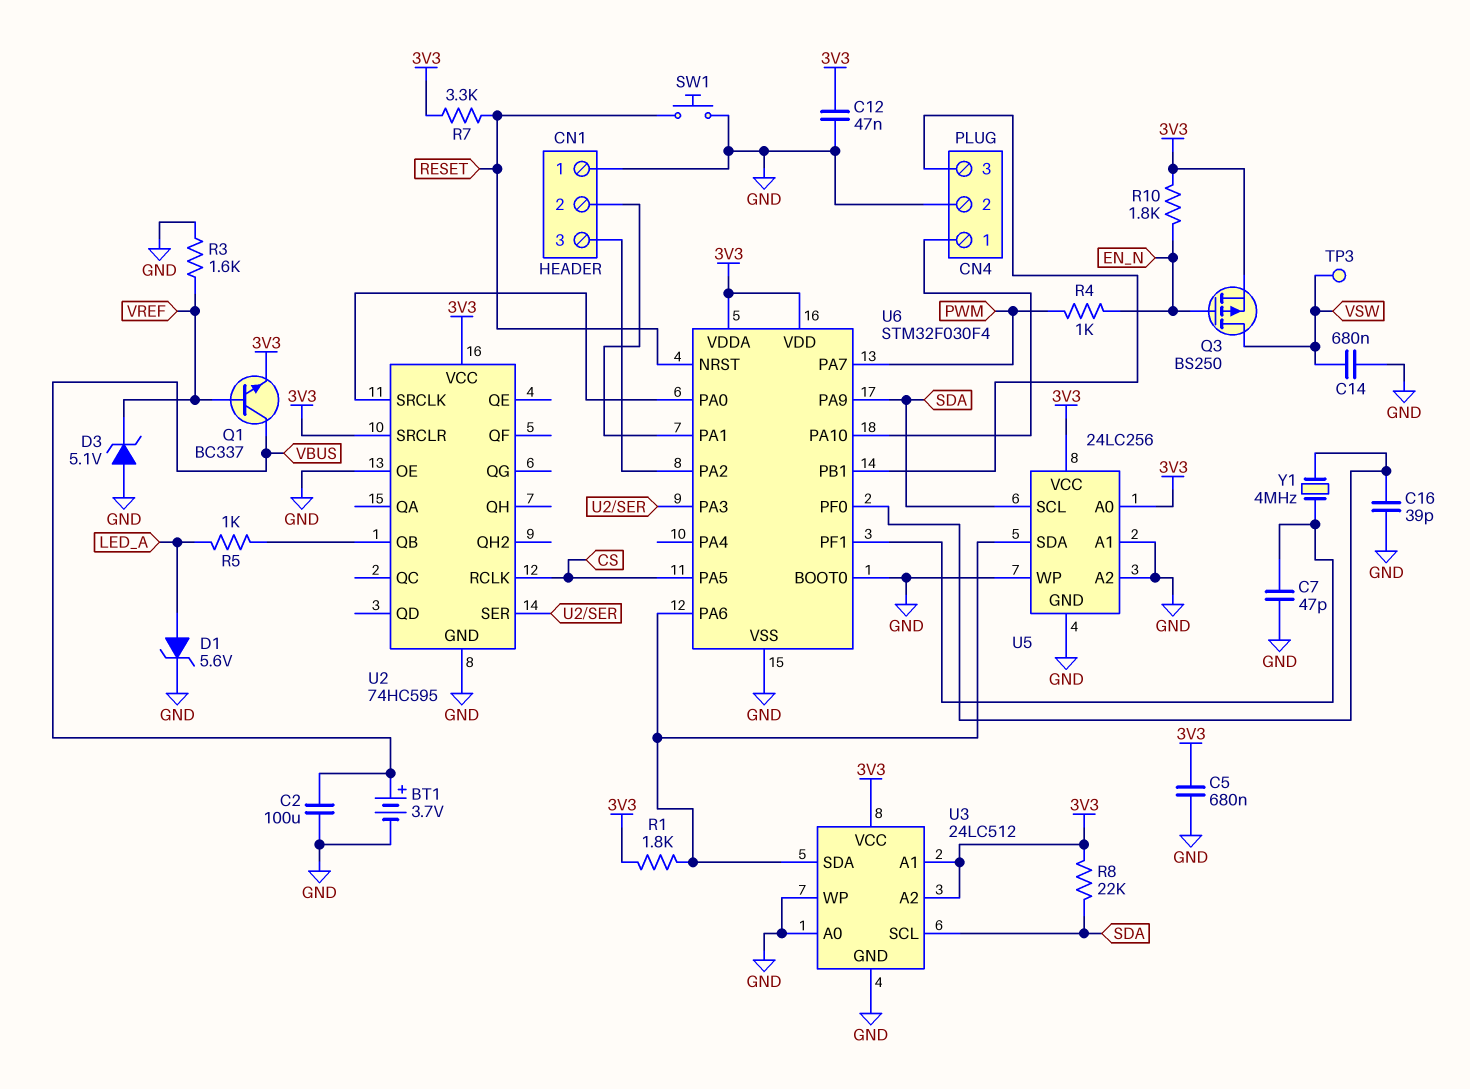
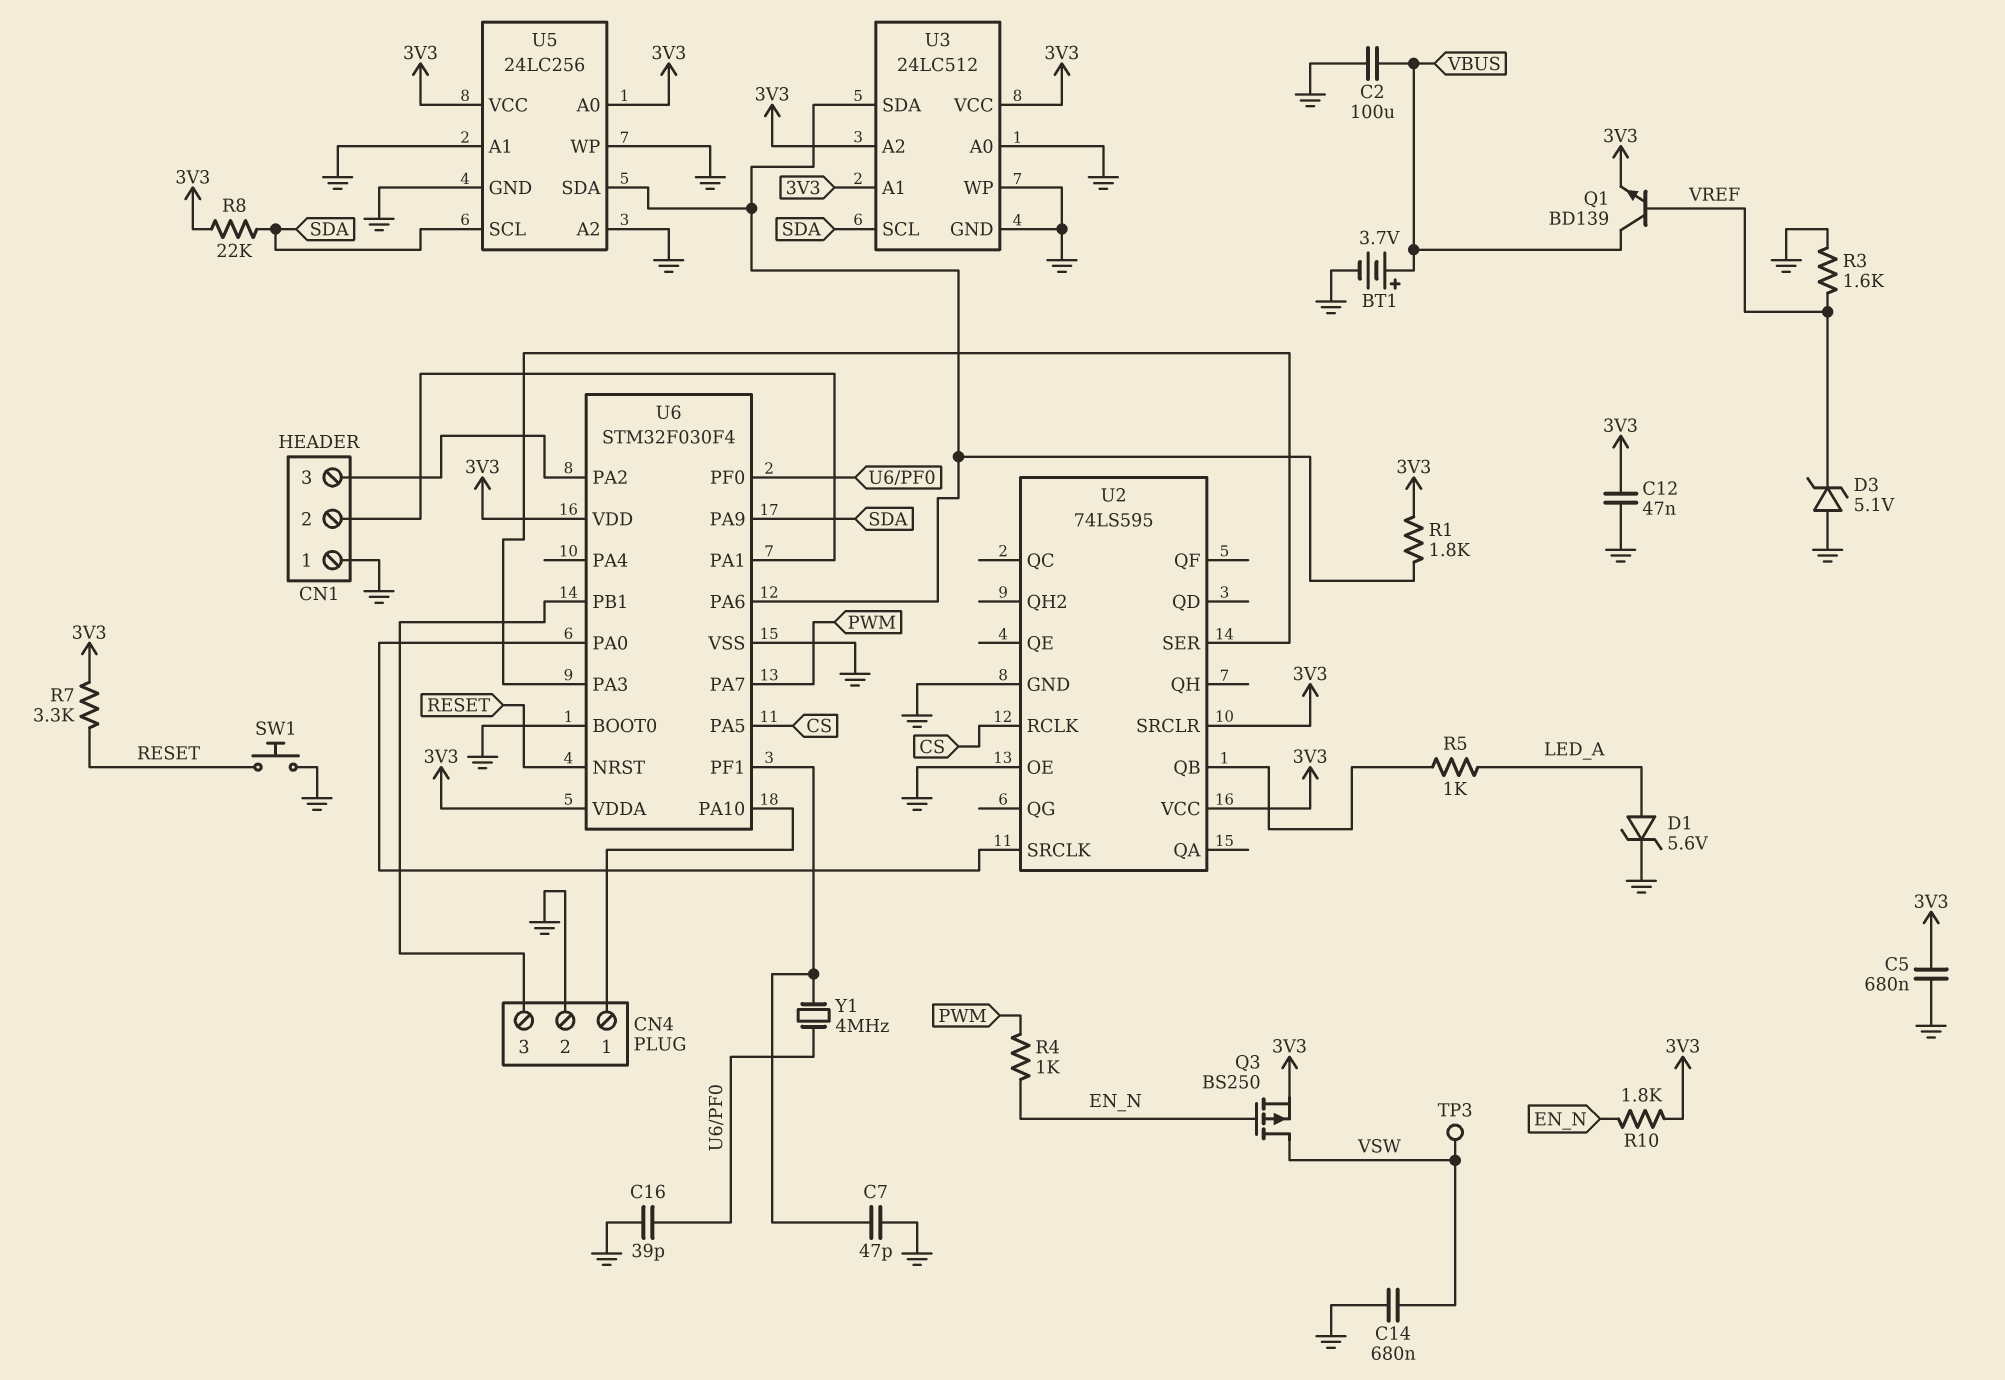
Q1: NPN BC337 (B VREF, C VBUS, E 3V3) -> NPN BD139 (B VREF, C VBUS, E 3V3)
U2: 74HC595 -> 74LS595

